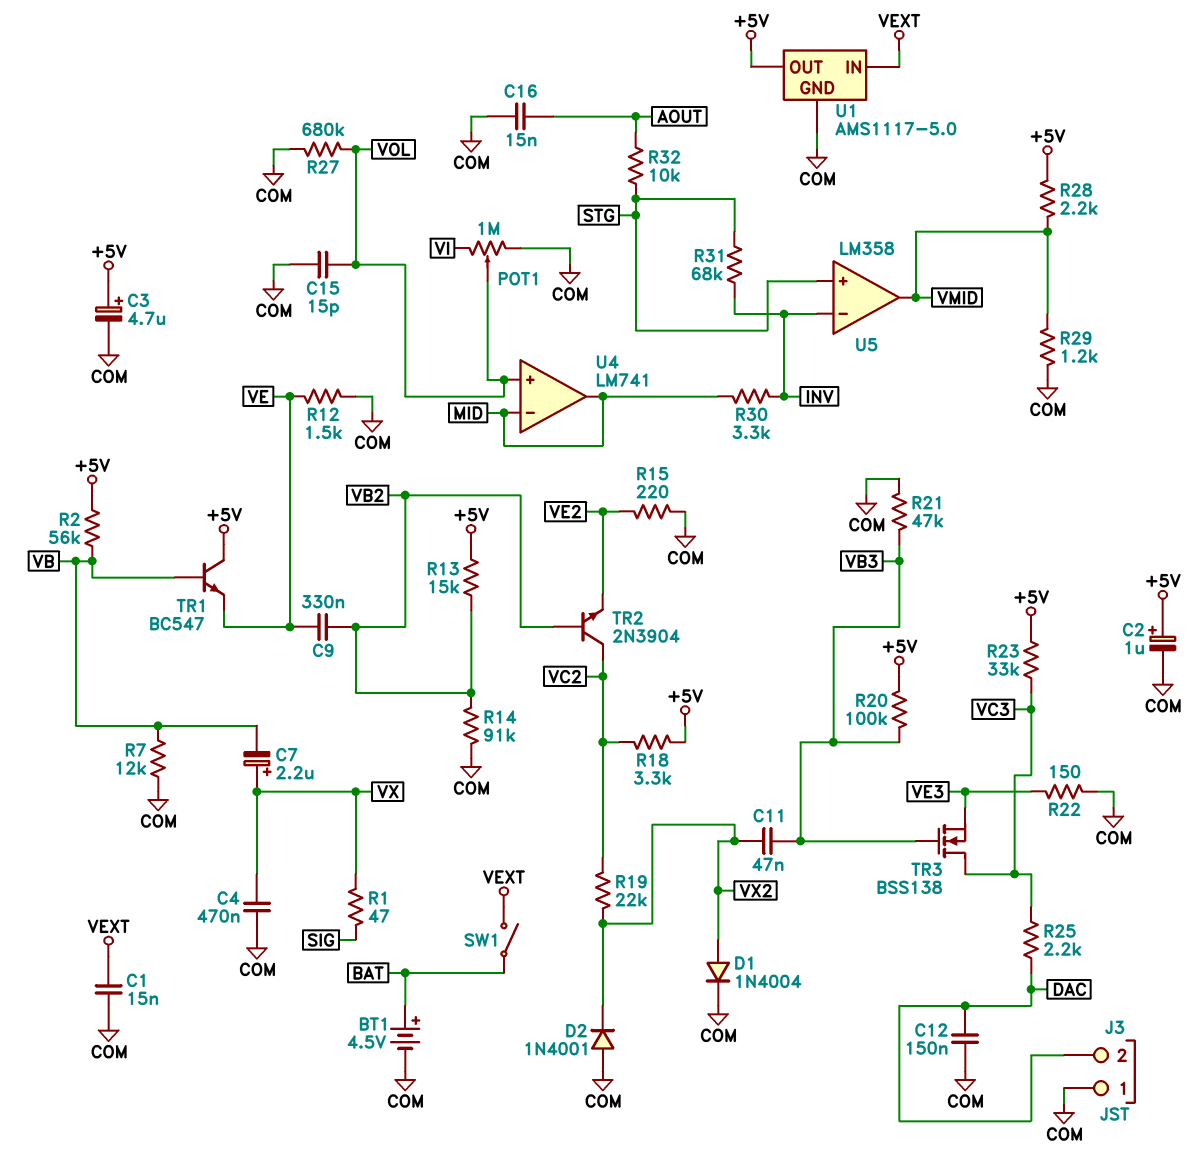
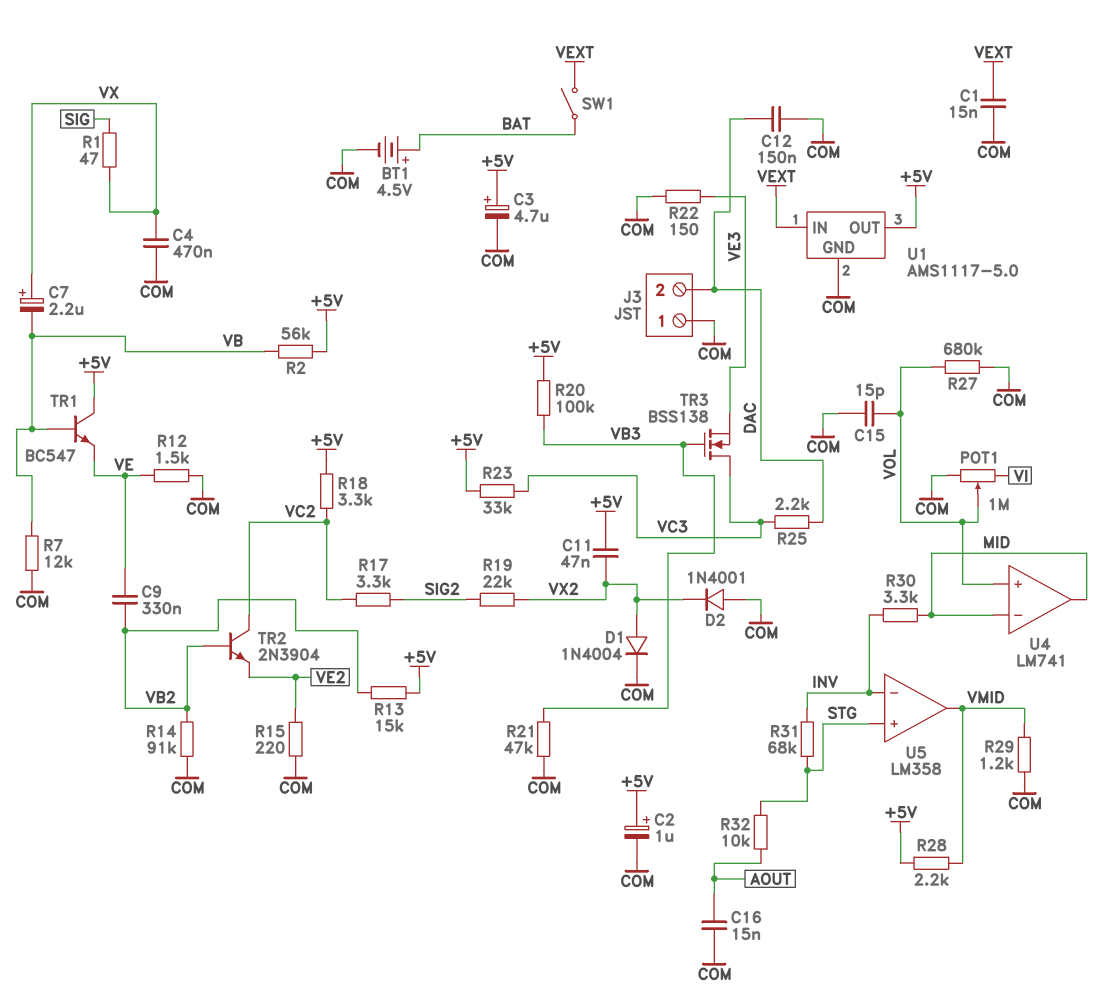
C11: 47nF (VB3, VX2) -> 47nF (+5V, VX2)
R17: none -> 3.3k (SIG2, VC2)
R19: 22k (VC2, VX2) -> 22k (SIG2, VX2)

